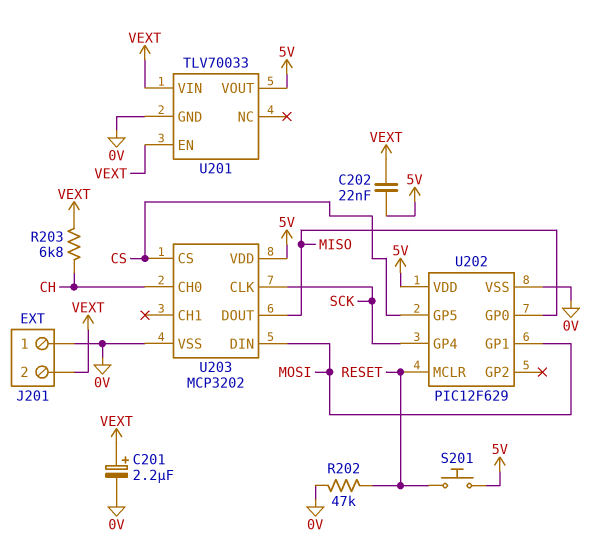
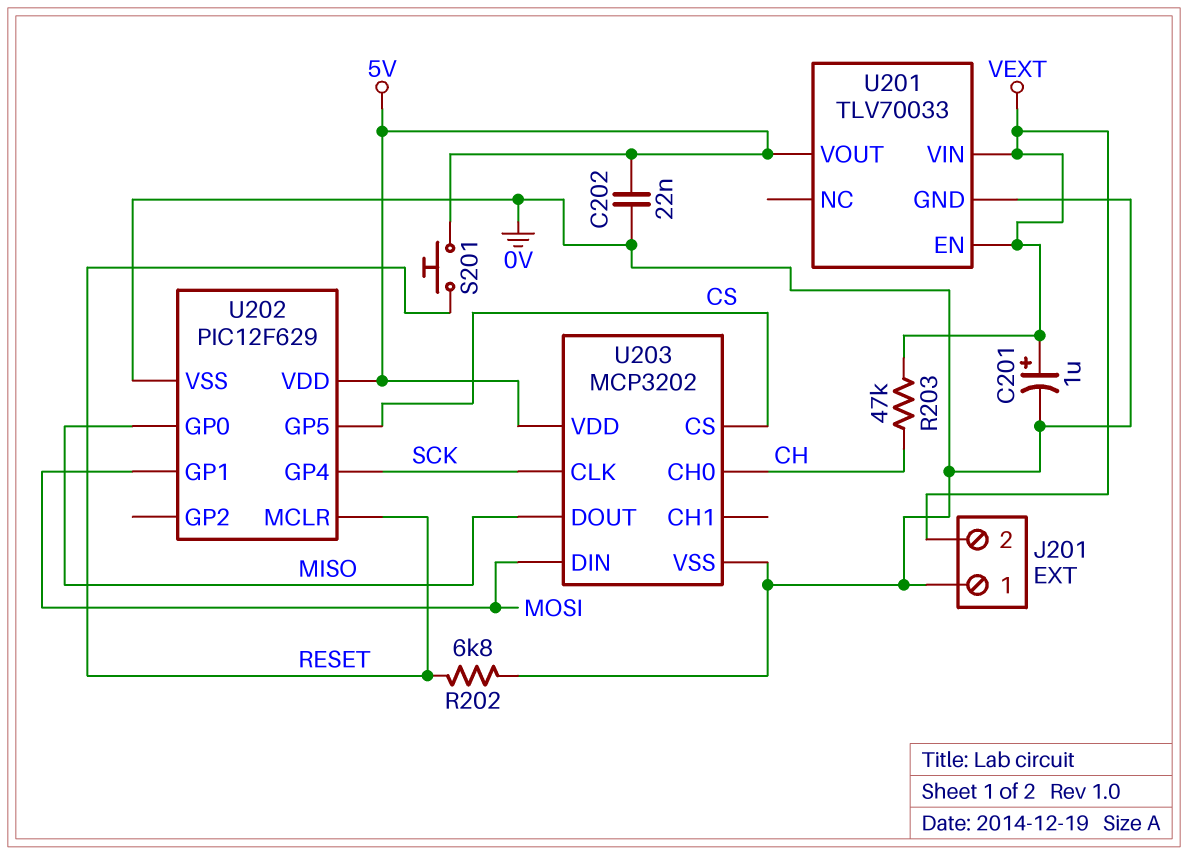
C201: 2.2uF (plus VEXT, minus 0V) -> 1uF (plus VEXT, minus 0V)
C202: 22nF (5V, VEXT) -> 22nF (0V, 5V)
R202: 47k (0V, RESET) -> 6.8k (0V, RESET)
R203: 6.8k (CH, VEXT) -> 47k (CH, VEXT)

